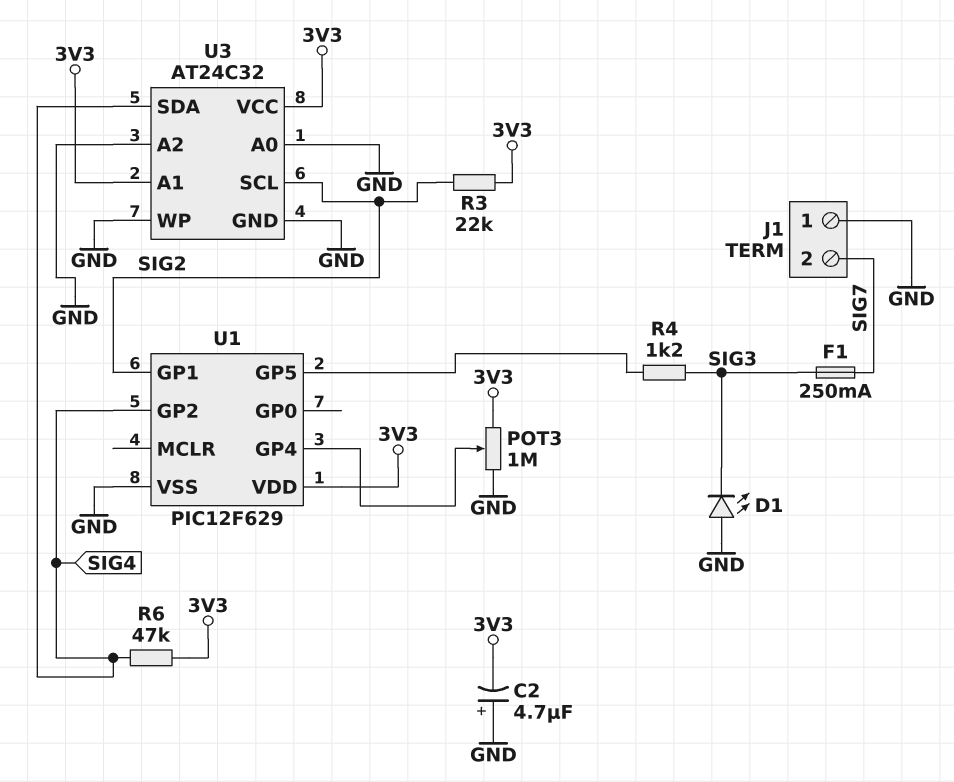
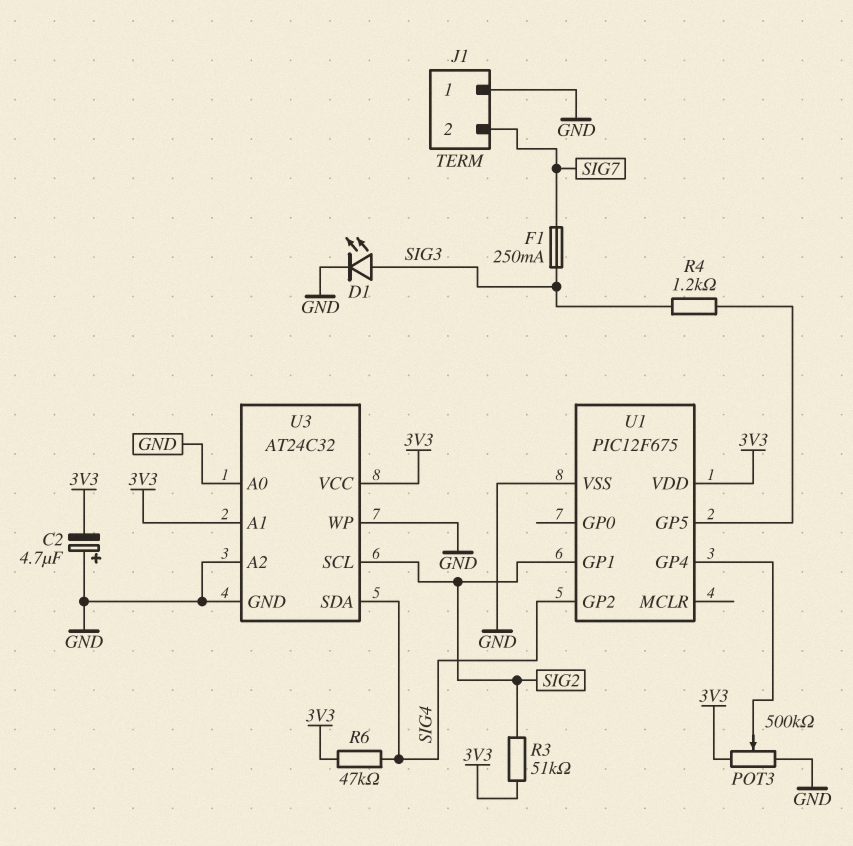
D1: LED (A GND, K SIG3) -> LED (A SIG3, K GND)
POT3: 1M (3V3, GND, wiper U1/GP4) -> 500k (3V3, GND, wiper U1/GP4)
R3: 22k (3V3, SIG2) -> 51k (3V3, SIG2)
U1: PIC12F629 -> PIC12F675

